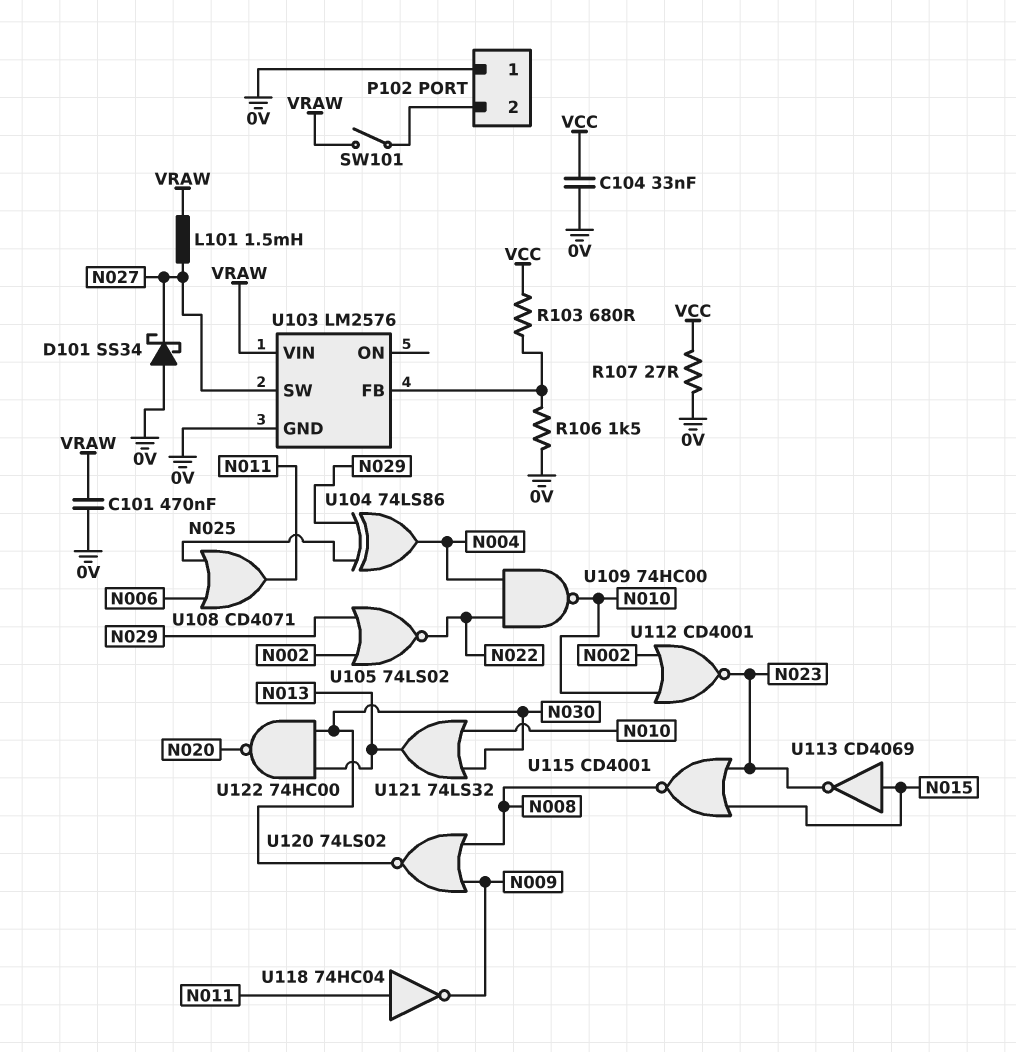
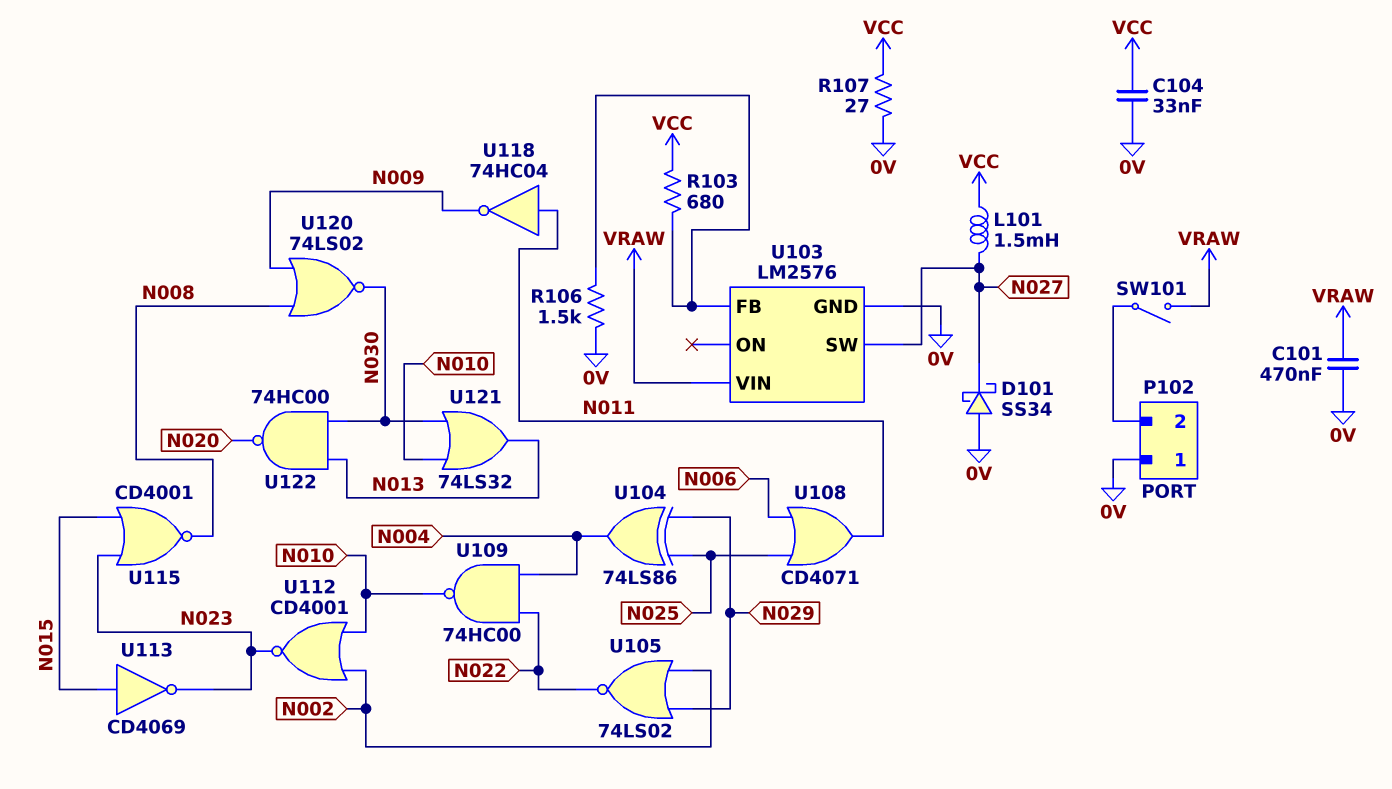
L101: 1.5mH (N027, VRAW) -> 1.5mH (N027, VCC)

